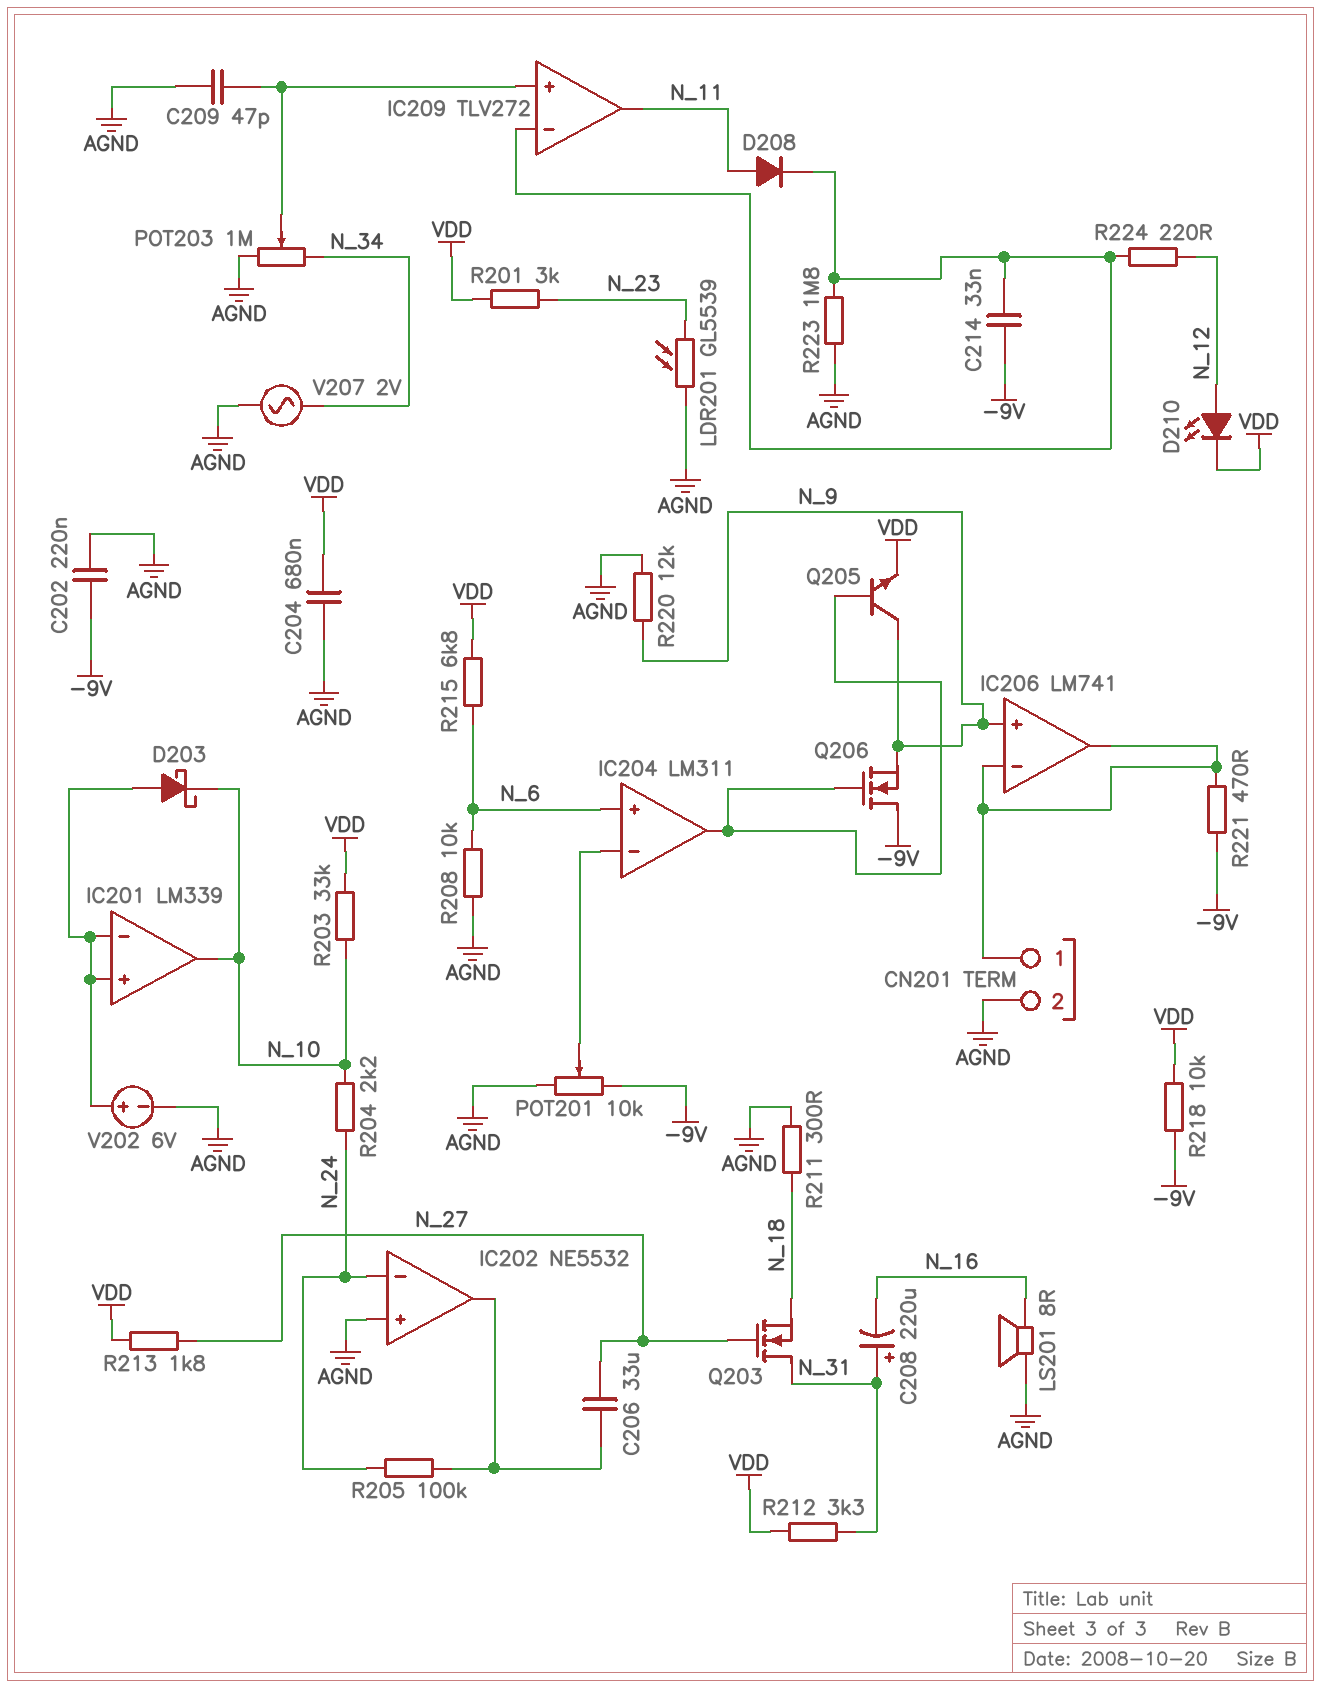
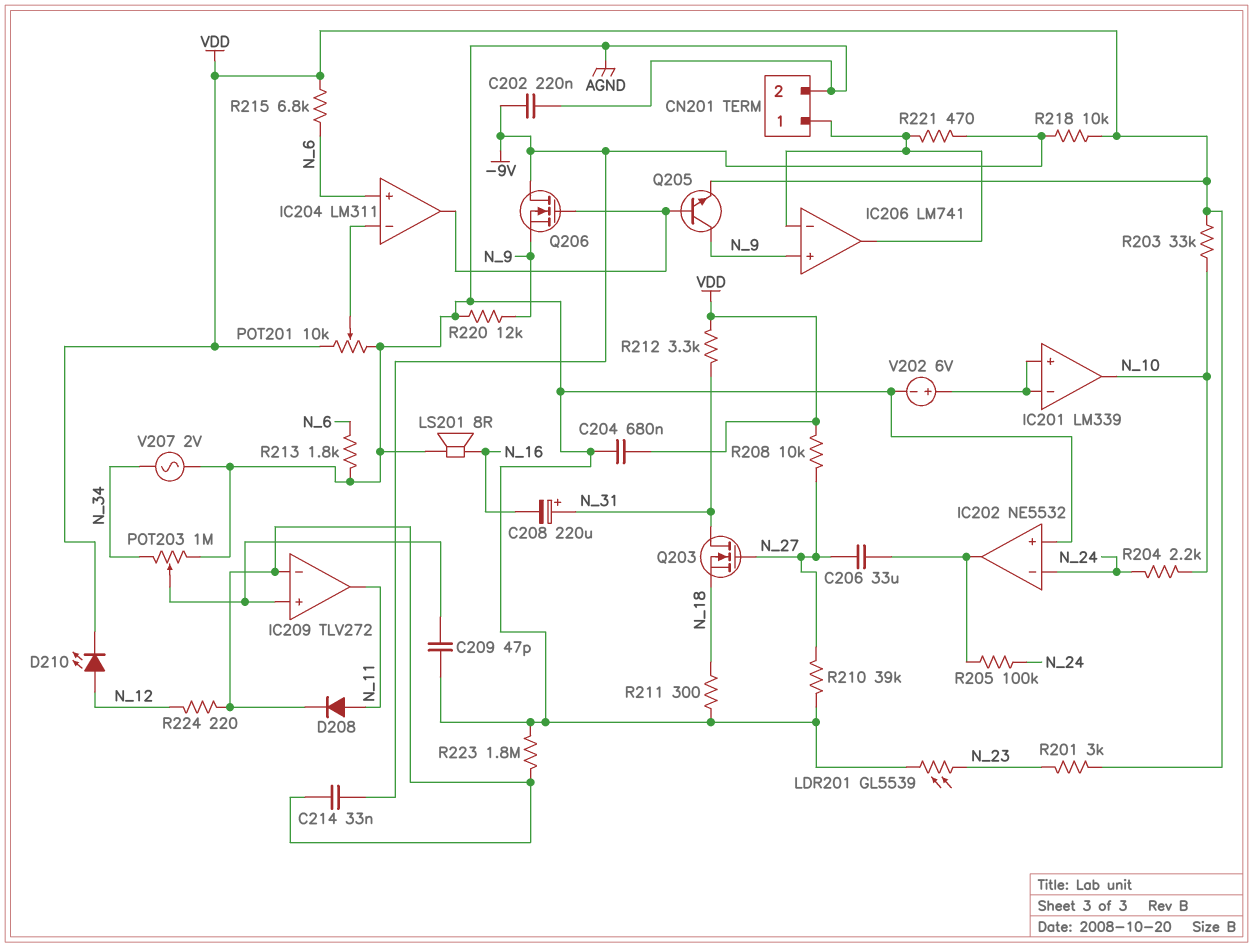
D203: schottky (A IC201/in+, K N_10) -> none
POT201: 10k (-9V, AGND, wiper IC204/in-) -> 10k (AGND, VDD, wiper IC204/in-)
R208: 10k (AGND, N_6) -> 10k (N_27, VDD)
R210: none -> 39k (AGND, N_27)
R213: 1.8k (N_27, VDD) -> 1.8k (AGND, N_6)

